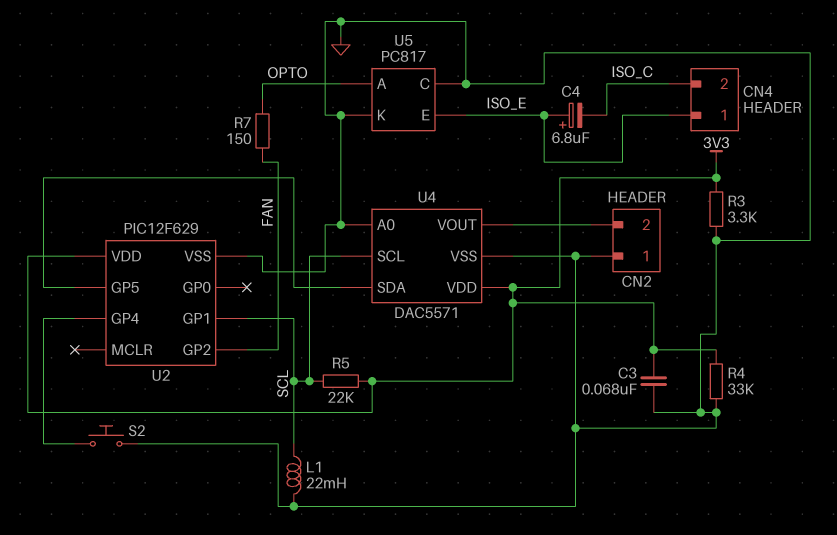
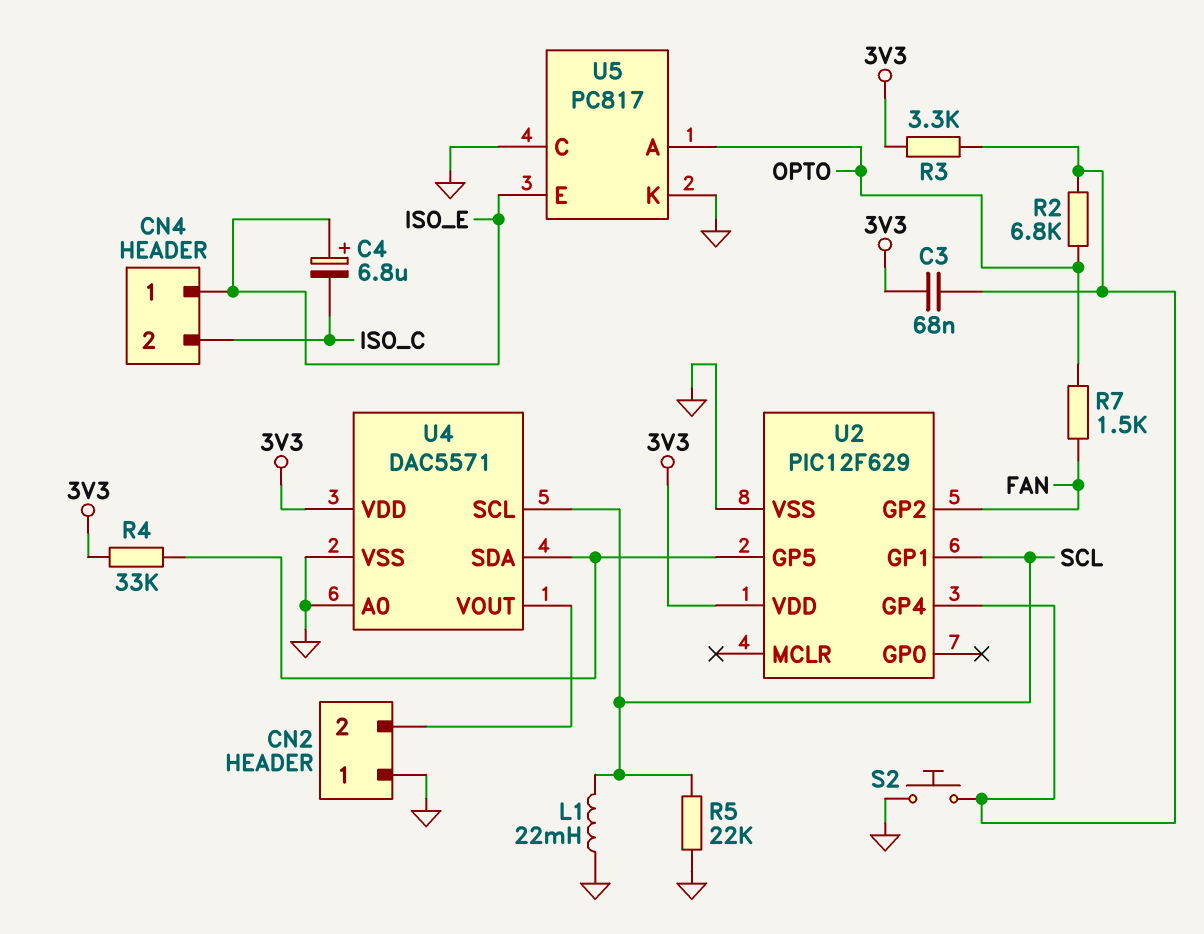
C3: 68nF (3V3, GND) -> 68nF (3V3, U2/GP4)
R2: none -> 6.8k (OPTO, U2/GP4)
R3: 3.3k (3V3, GND) -> 3.3k (3V3, U2/GP4)
R4: 33k (3V3, GND) -> 33k (3V3, U2/GP5)
R5: 22k (3V3, SCL) -> 22k (GND, SCL)
R7: 150 (FAN, OPTO) -> 1.5k (FAN, OPTO)

